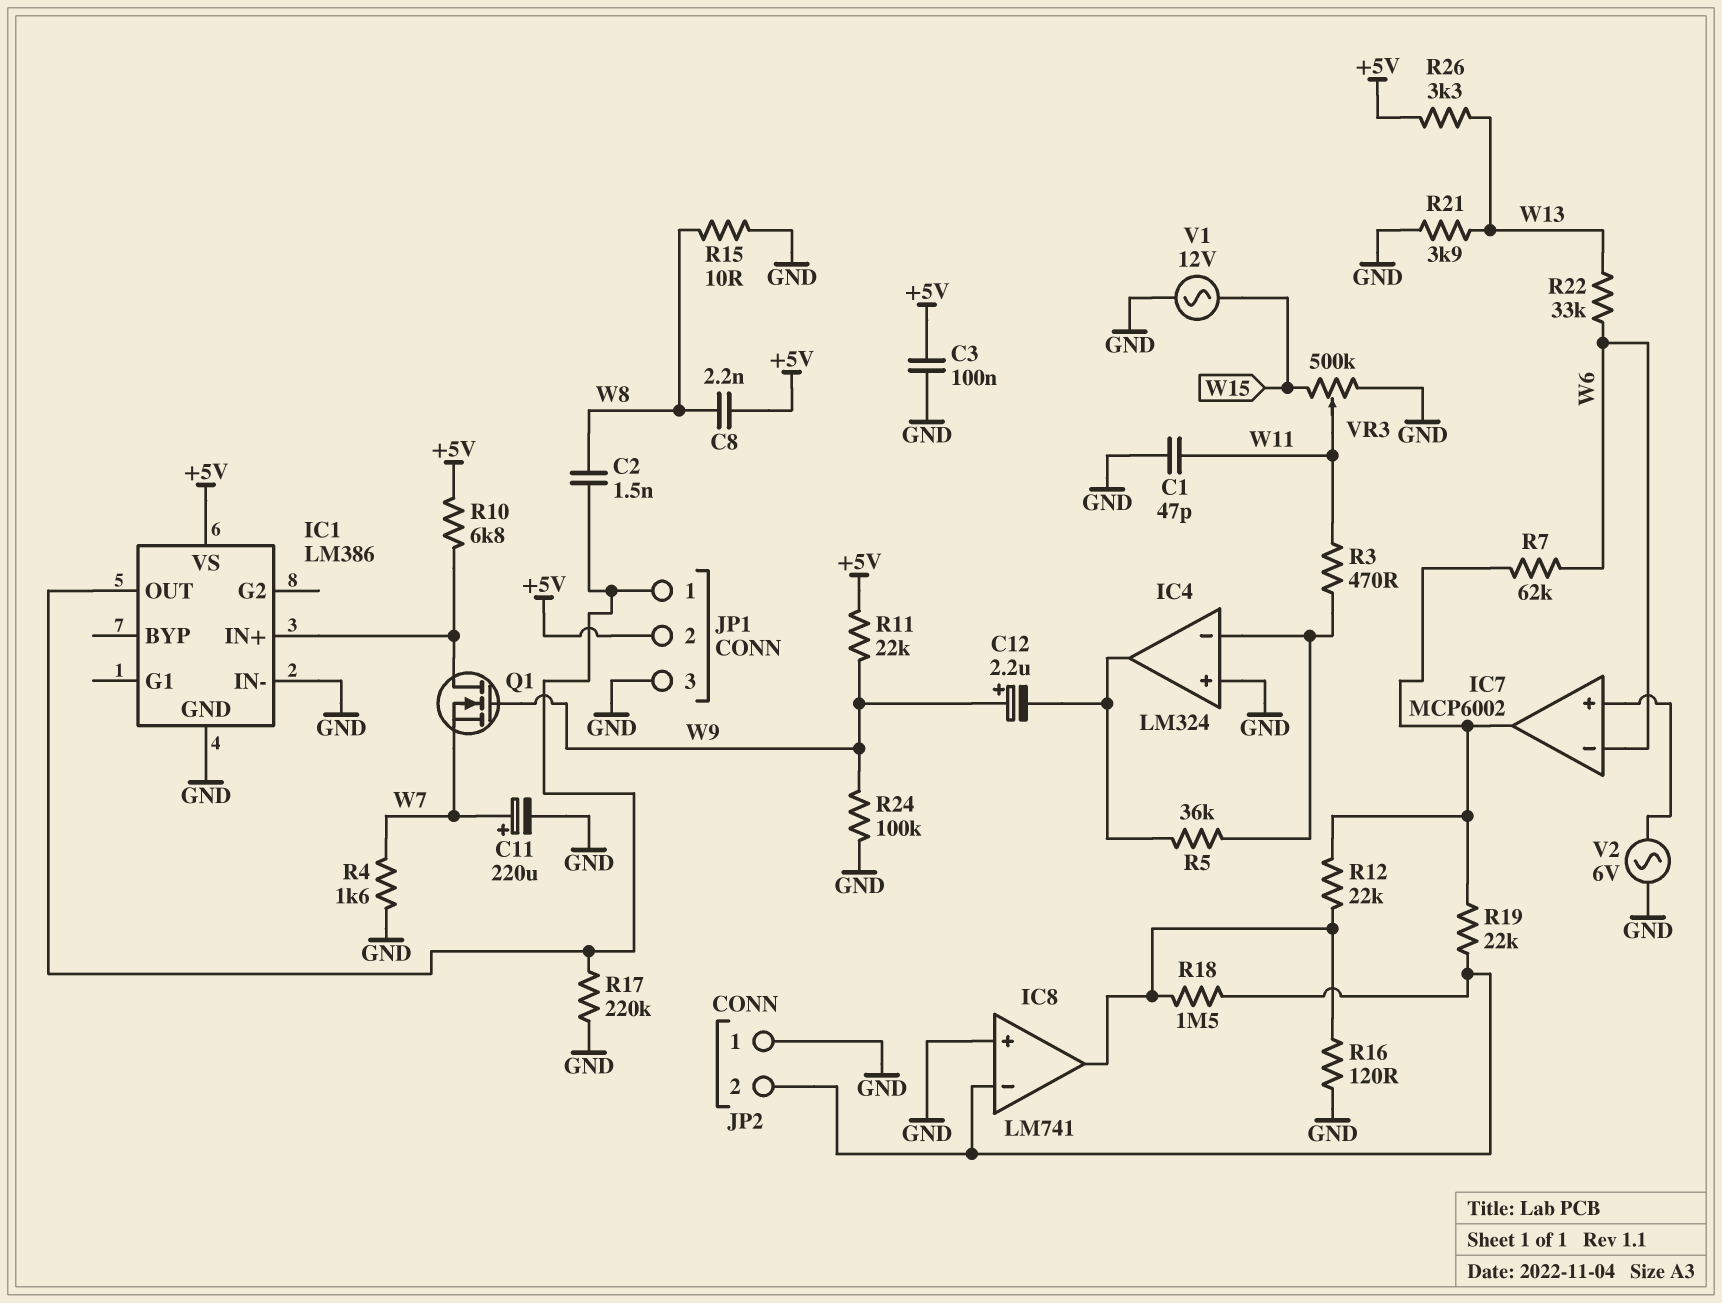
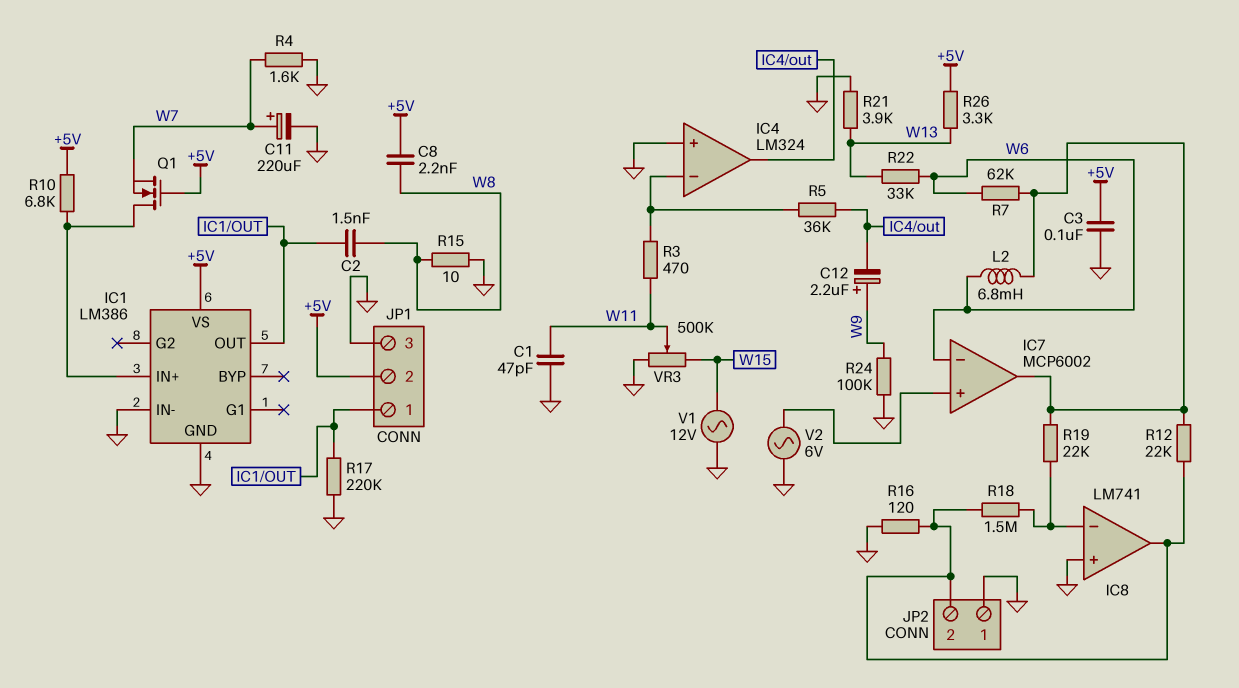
JP2 pin 2: IC8/in- -> IC8/out
L2: none -> 6.8mH (IC7/out, W6)
Q1: NMOS (G W9, D IC1/IN+, S W7) -> NMOS (G +5V, D IC1/IN+, S W7)
R11: 22k (+5V, W9) -> none

